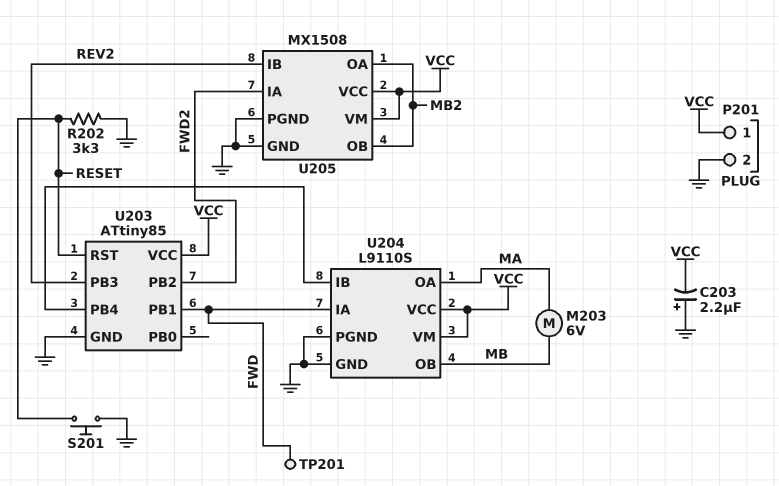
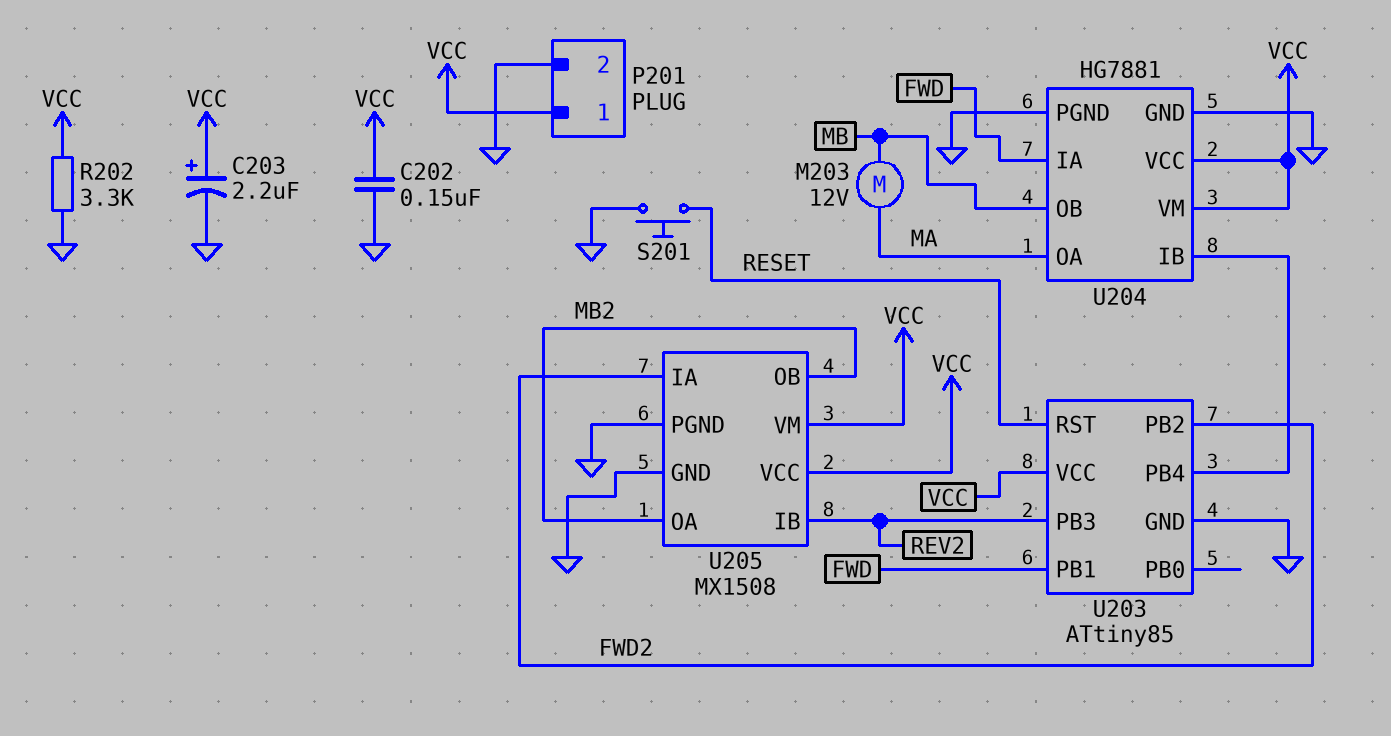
C202: none -> 150nF (GND, VCC)
C203: 2.2uF (plus GND, minus VCC) -> 2.2uF (plus VCC, minus GND)
M203: motor 6V (MA, MB) -> motor 12V (MA, MB)
R202: 3.3k (GND, RESET) -> 3.3k (GND, VCC)
TP201: test point (FWD) -> none
U204: L9110S -> HG7881

